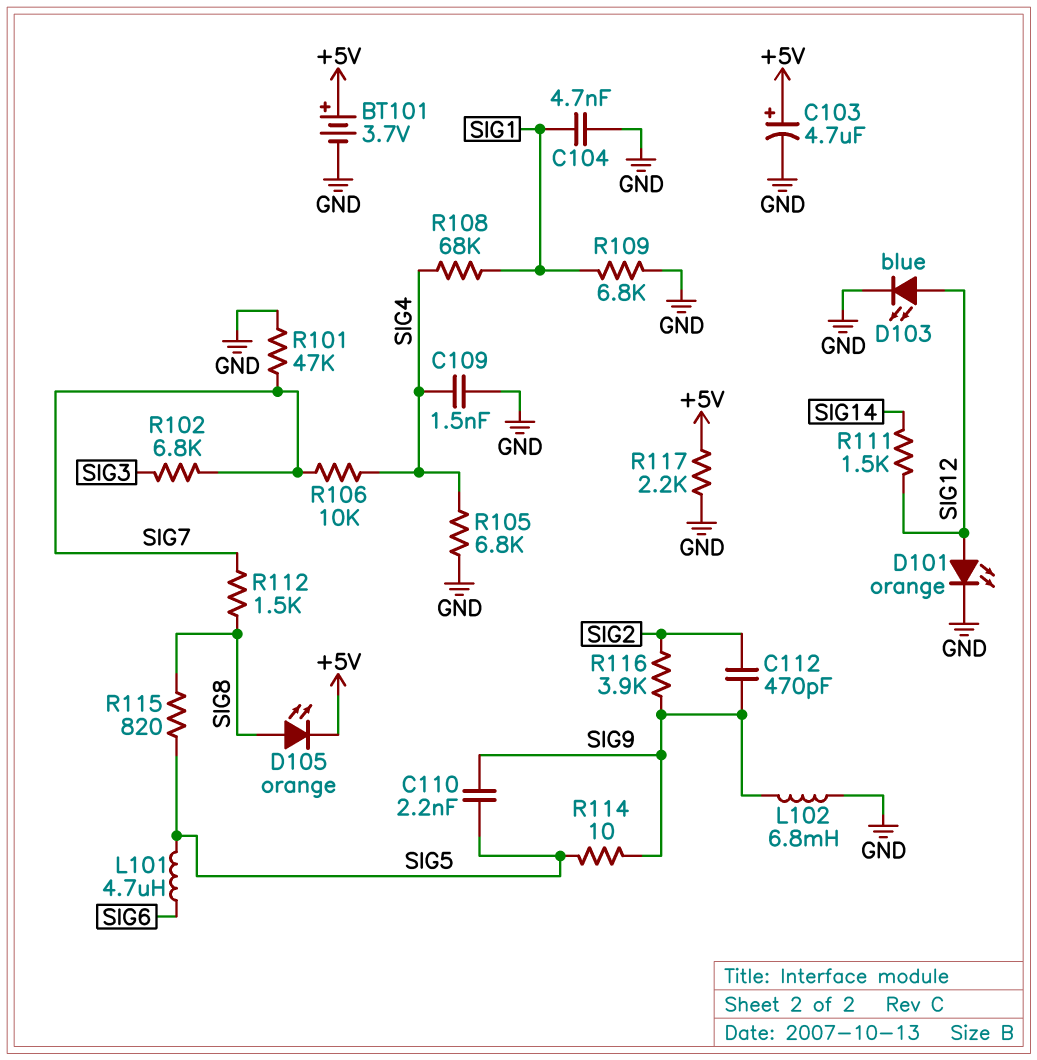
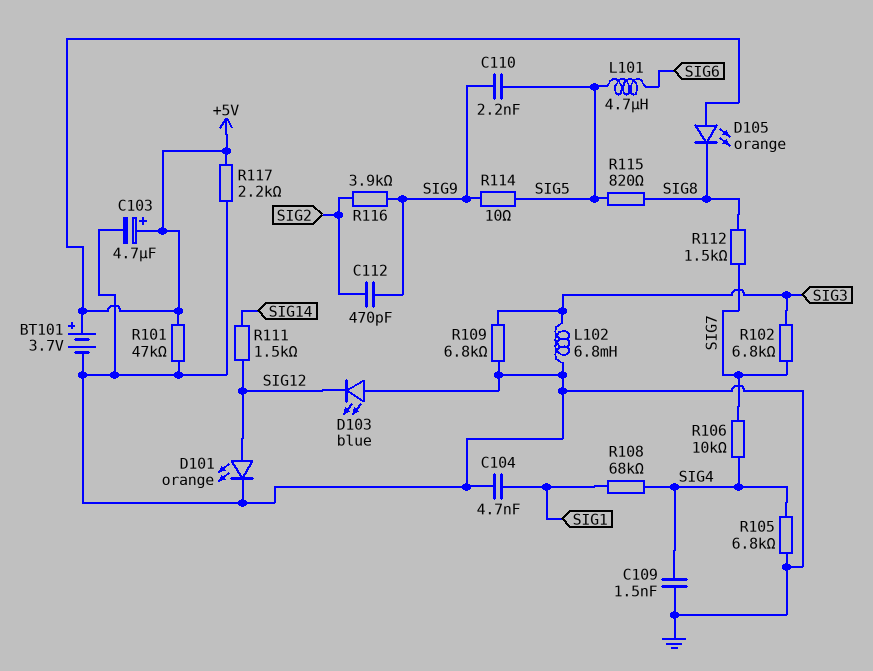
D103: LED blue (A SIG12, K GND) -> LED blue (A GND, K SIG12)
D105: LED orange (A SIG8, K +5V) -> LED orange (A +5V, K SIG8)
L102: 6.8mH (GND, SIG9) -> 6.8mH (GND, SIG3)
R101: 47k (GND, SIG7) -> 47k (+5V, GND)
R109: 6.8k (GND, SIG1) -> 6.8k (GND, SIG3)

